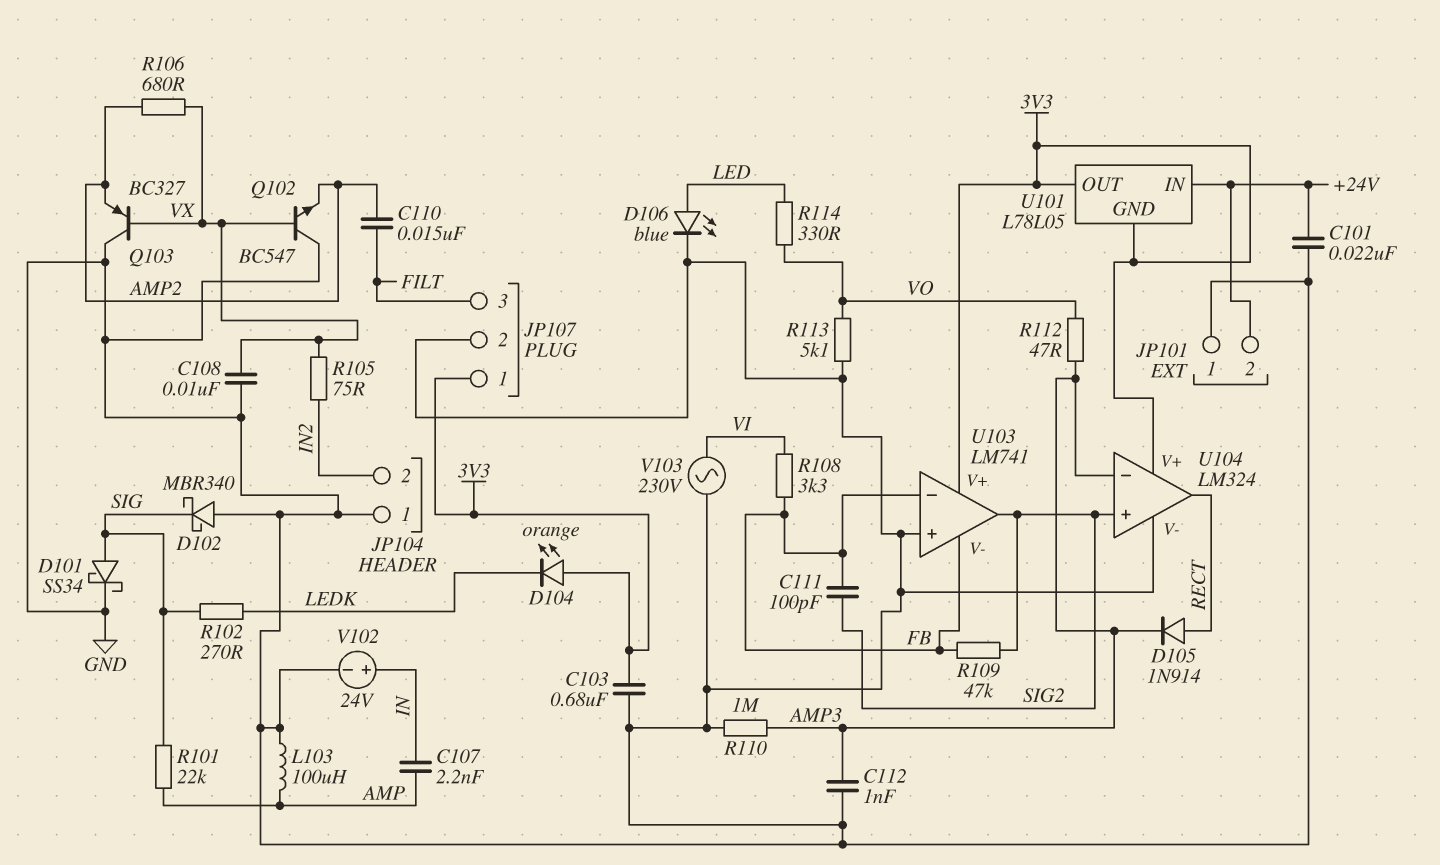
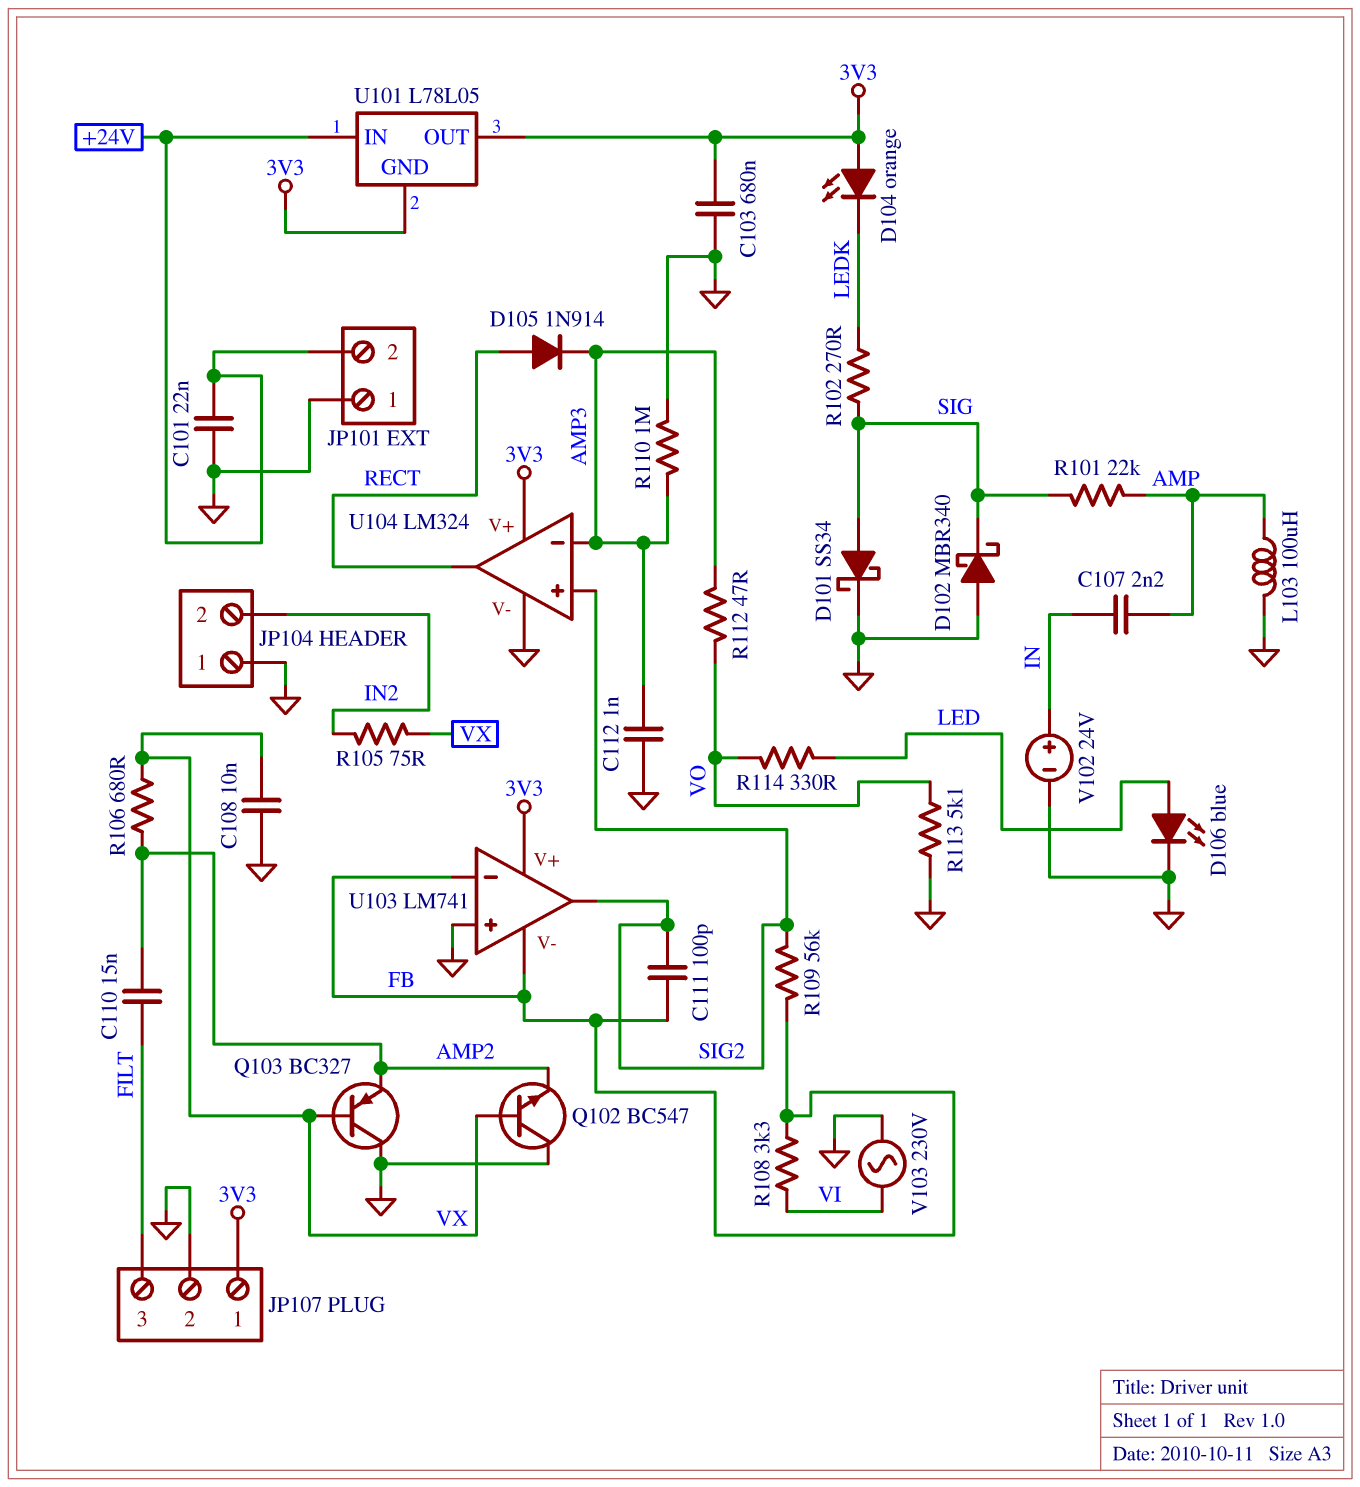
R109: 47k (FB, SIG2) -> 56k (FB, SIG2)

